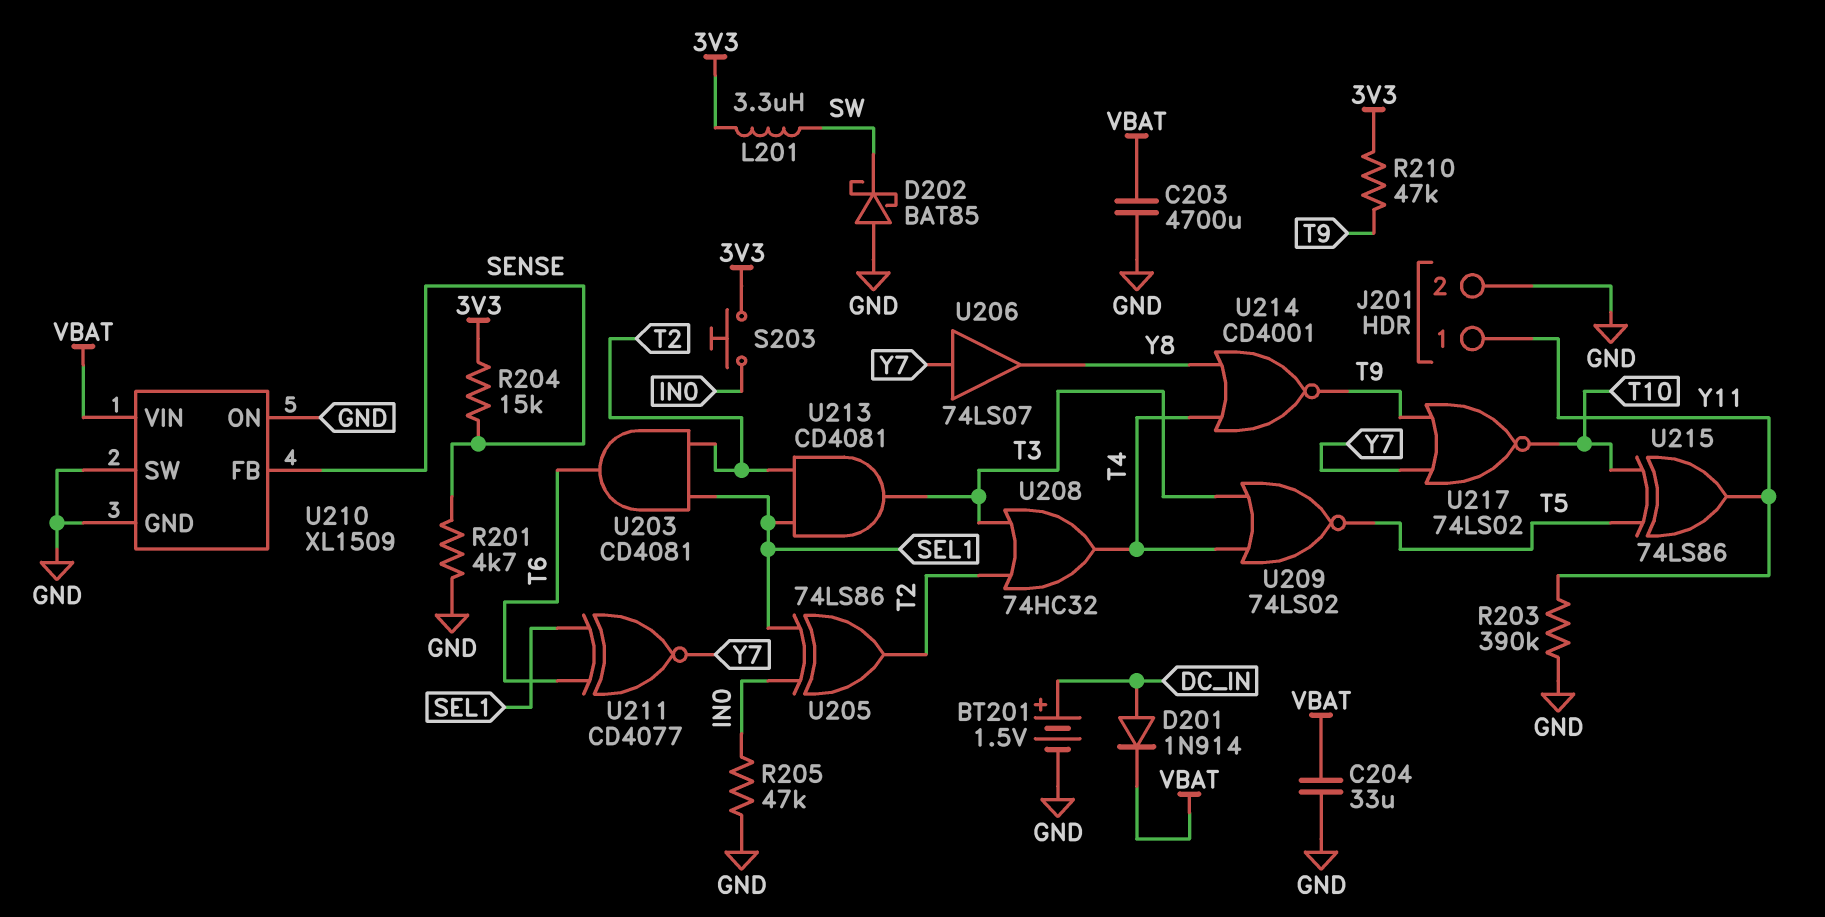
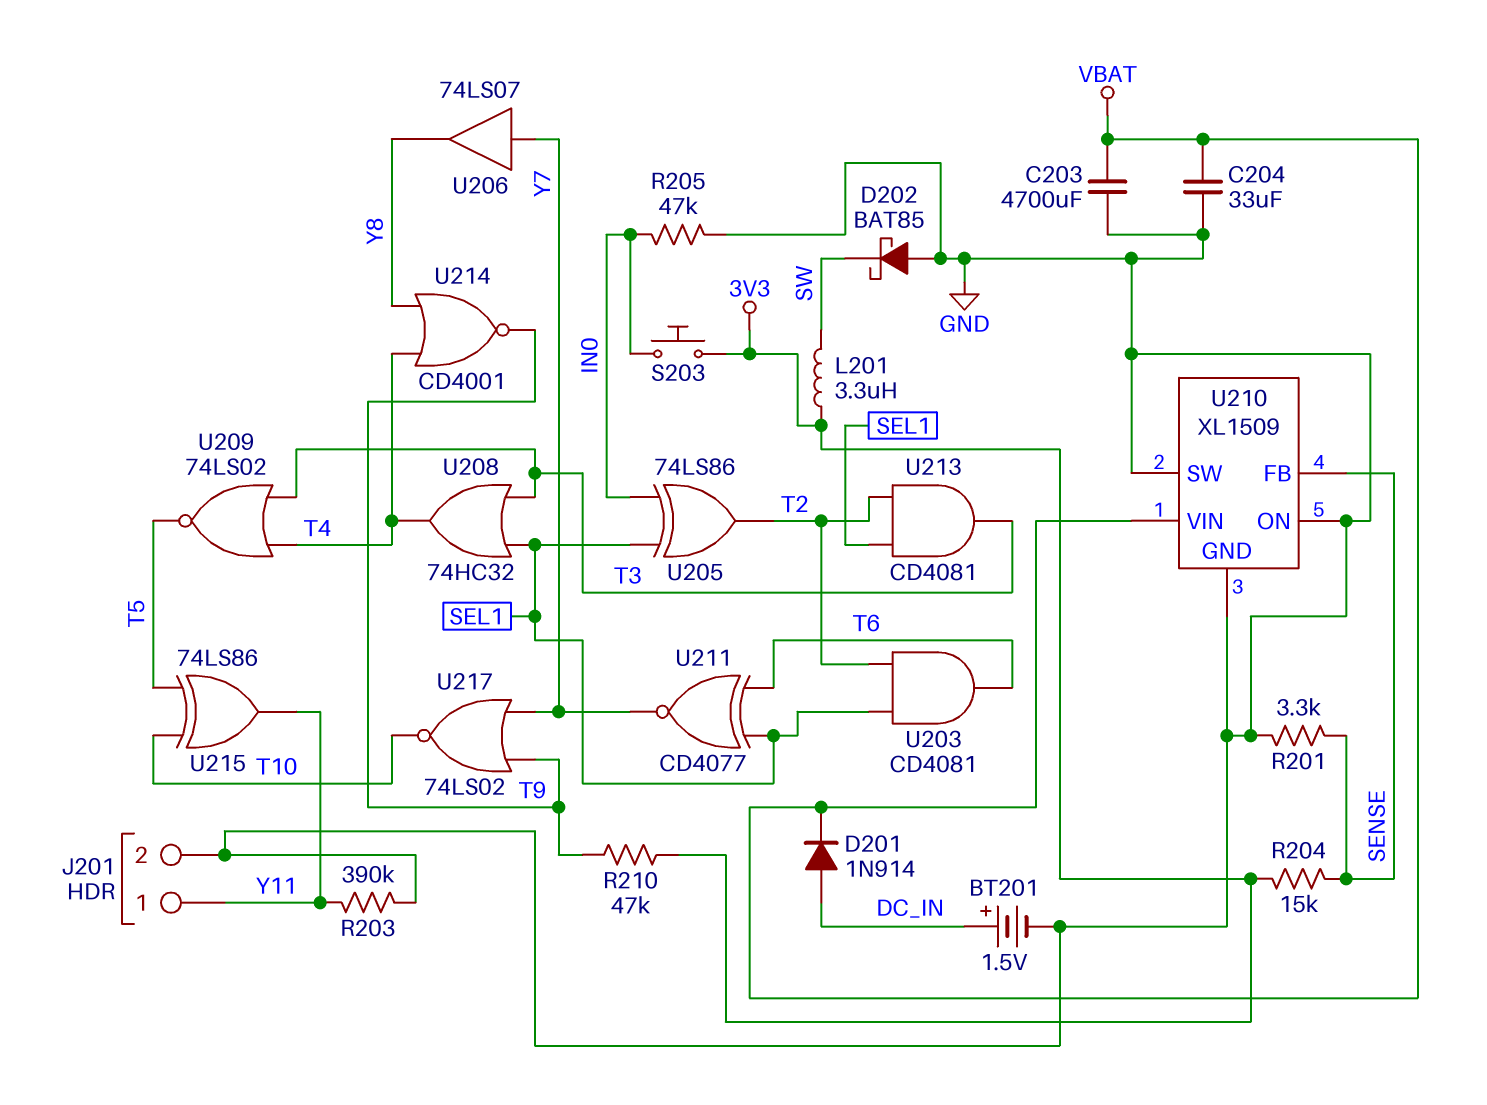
R201: 4.7k (GND, SENSE) -> 3.3k (GND, SENSE)
U208: OR 74HC32 (in T2, in T3, out T4) -> OR 74HC32 (in SEL1, in T3, out T4)

